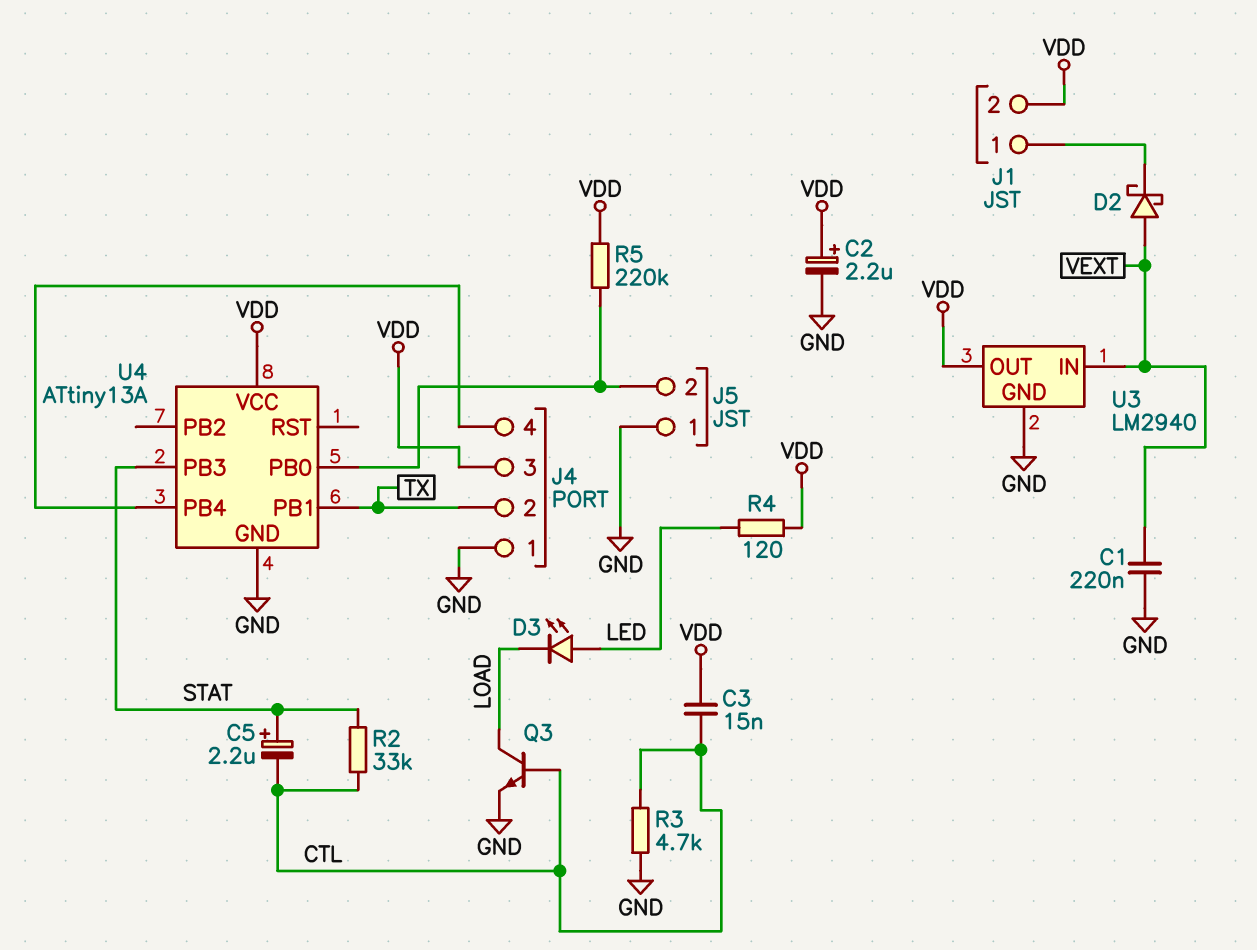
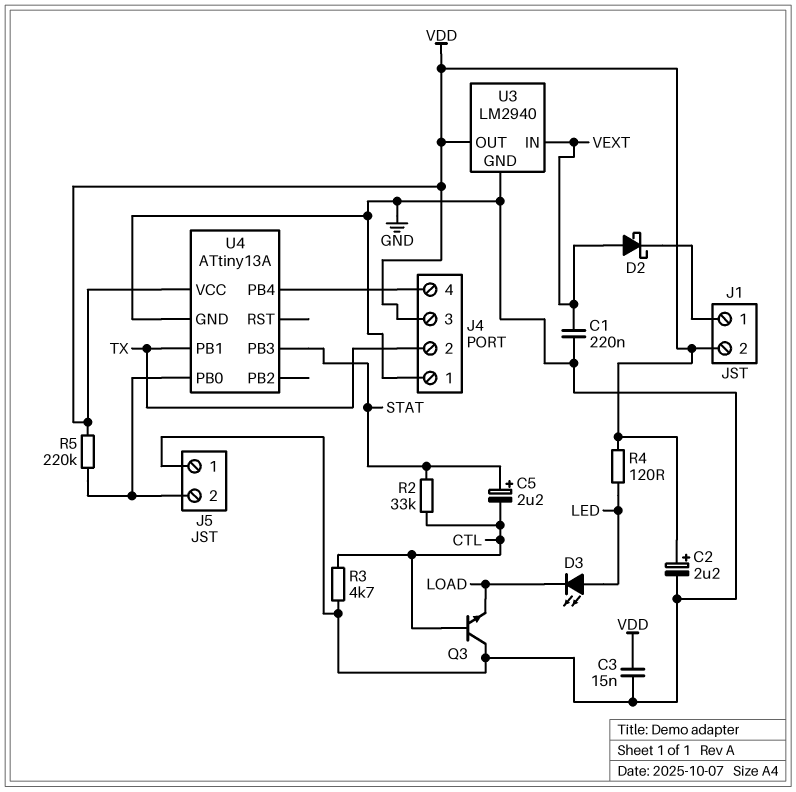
C3: 15nF (CTL, VDD) -> 15nF (GND, VDD)
Q3: NPN (B CTL, C LOAD, E GND) -> NPN (B CTL, C GND, E LOAD)

